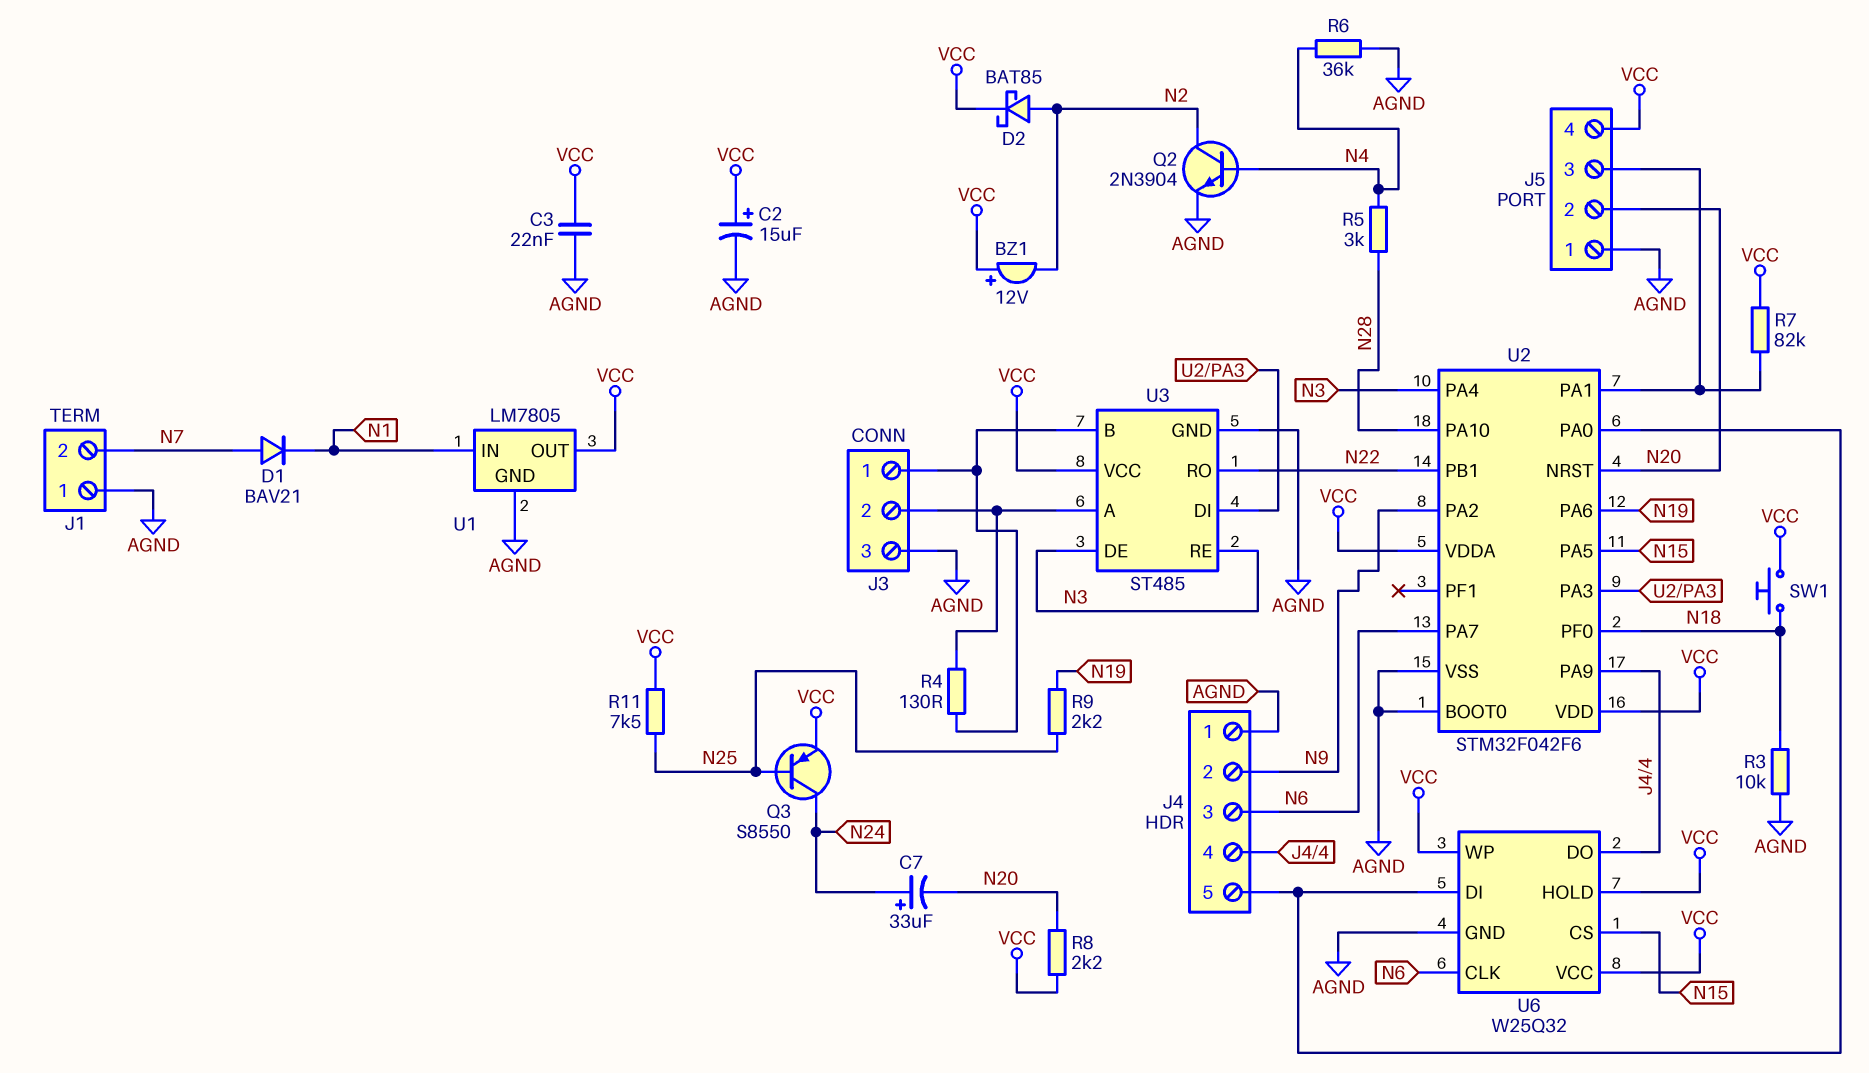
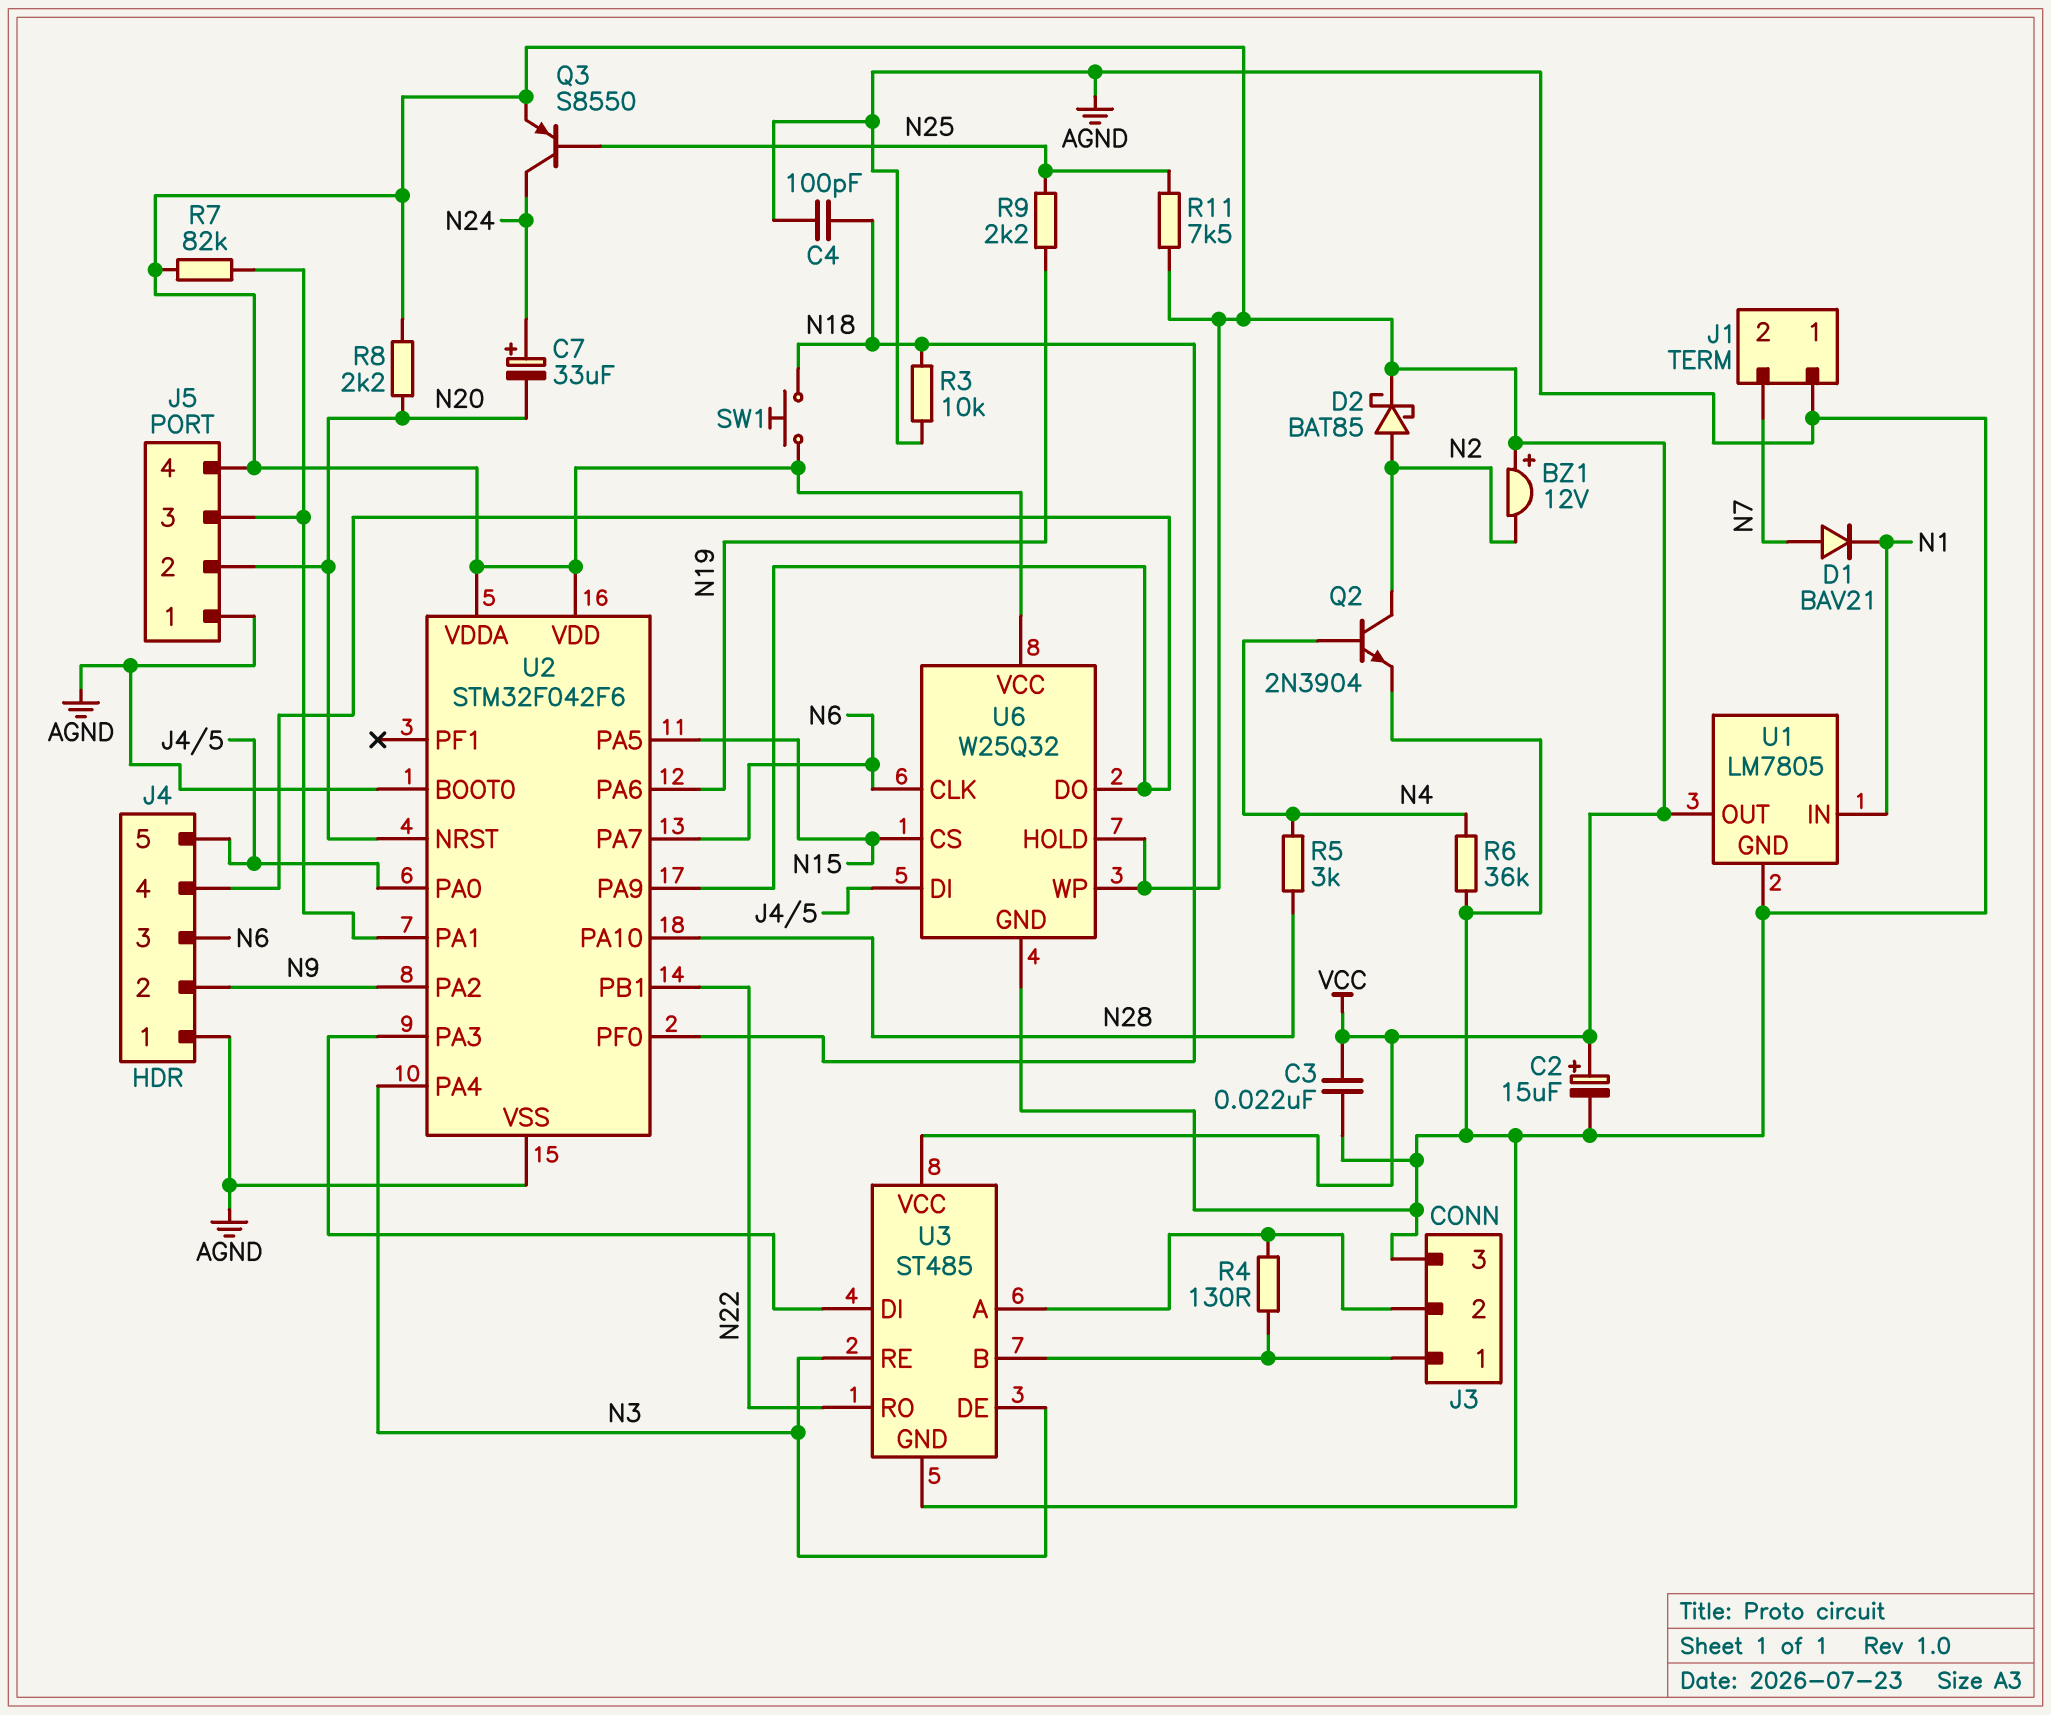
C4: none -> 100pF (AGND, N18)

